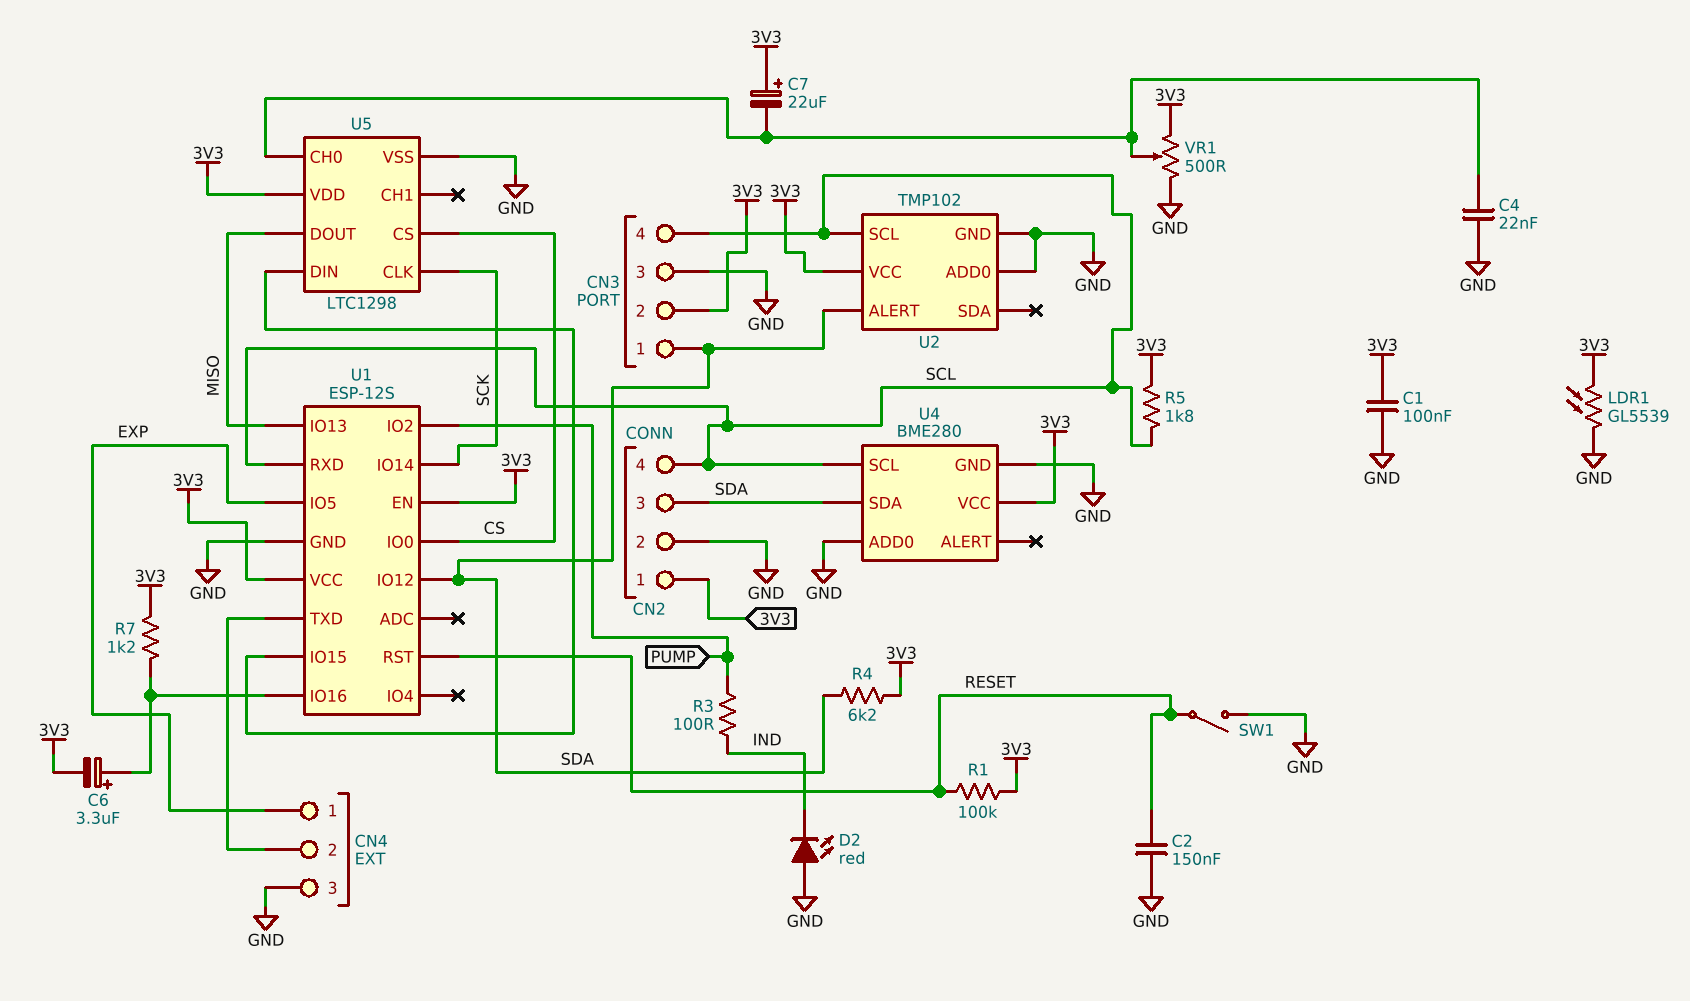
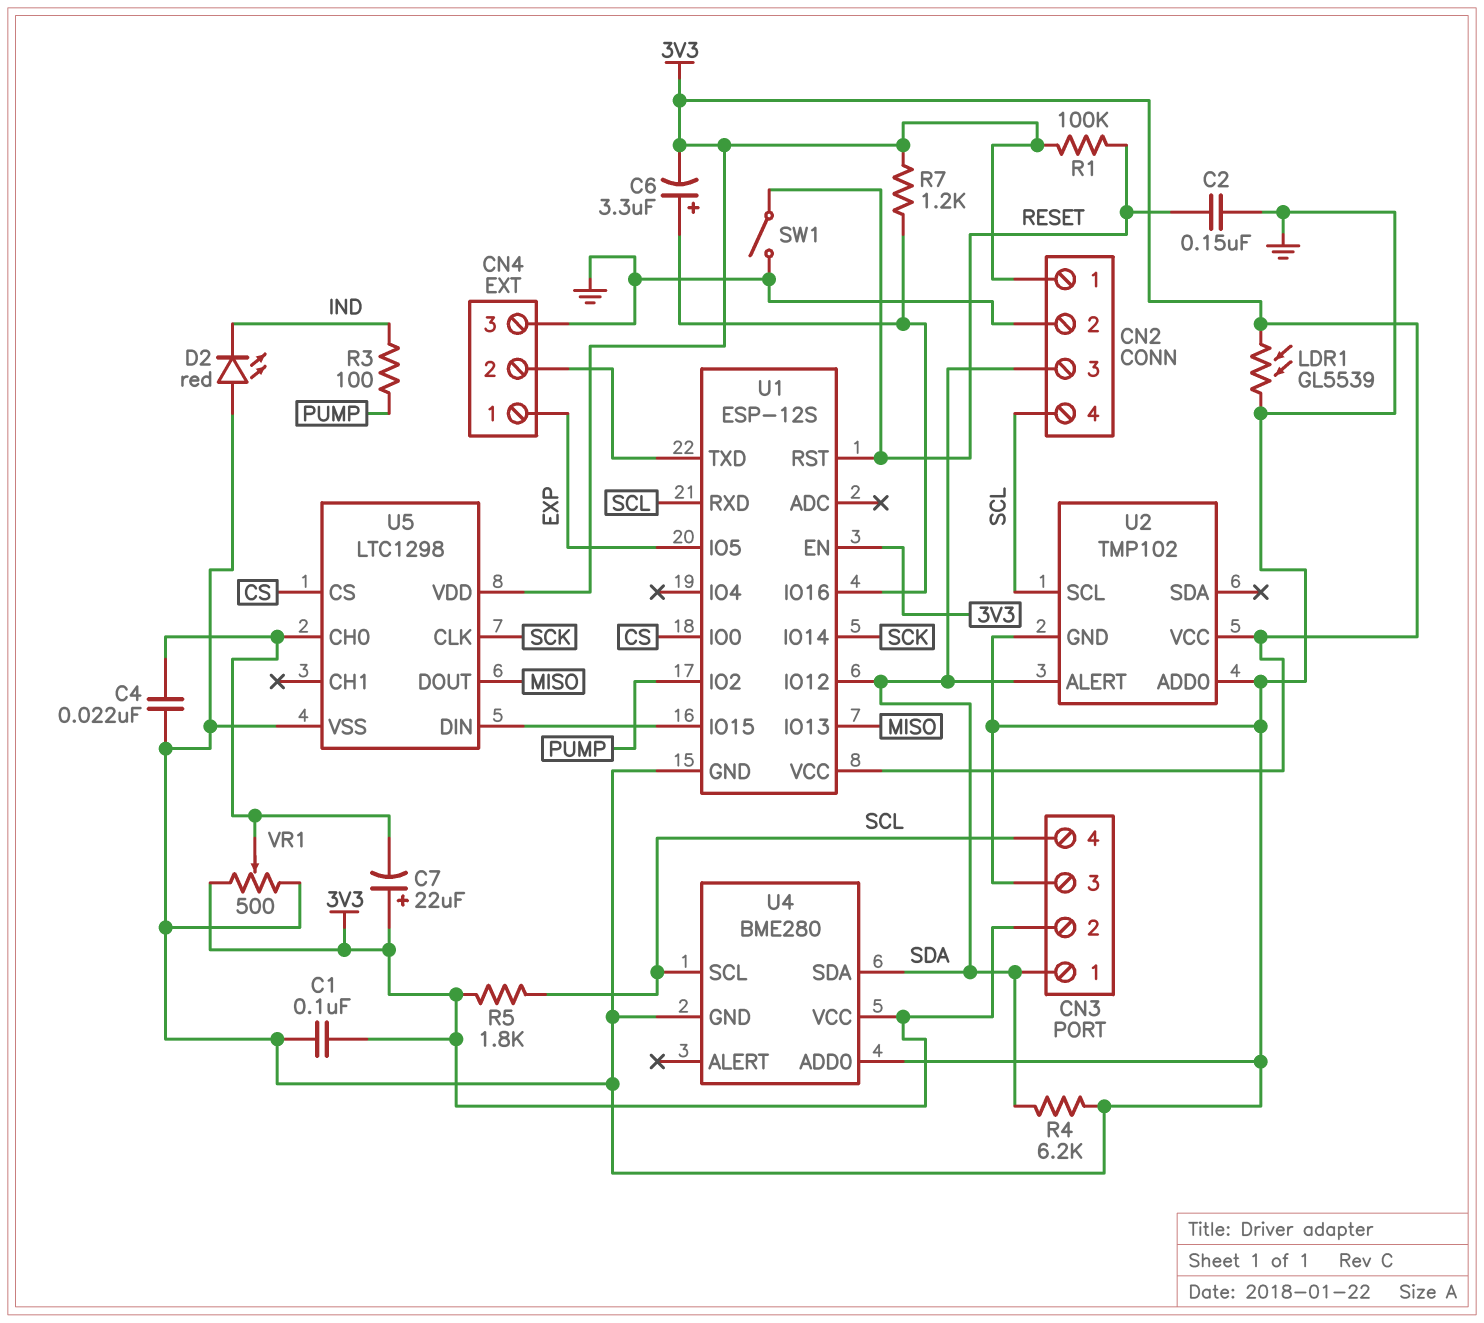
R4: 6.2k (3V3, SDA) -> 6.2k (GND, SDA)

